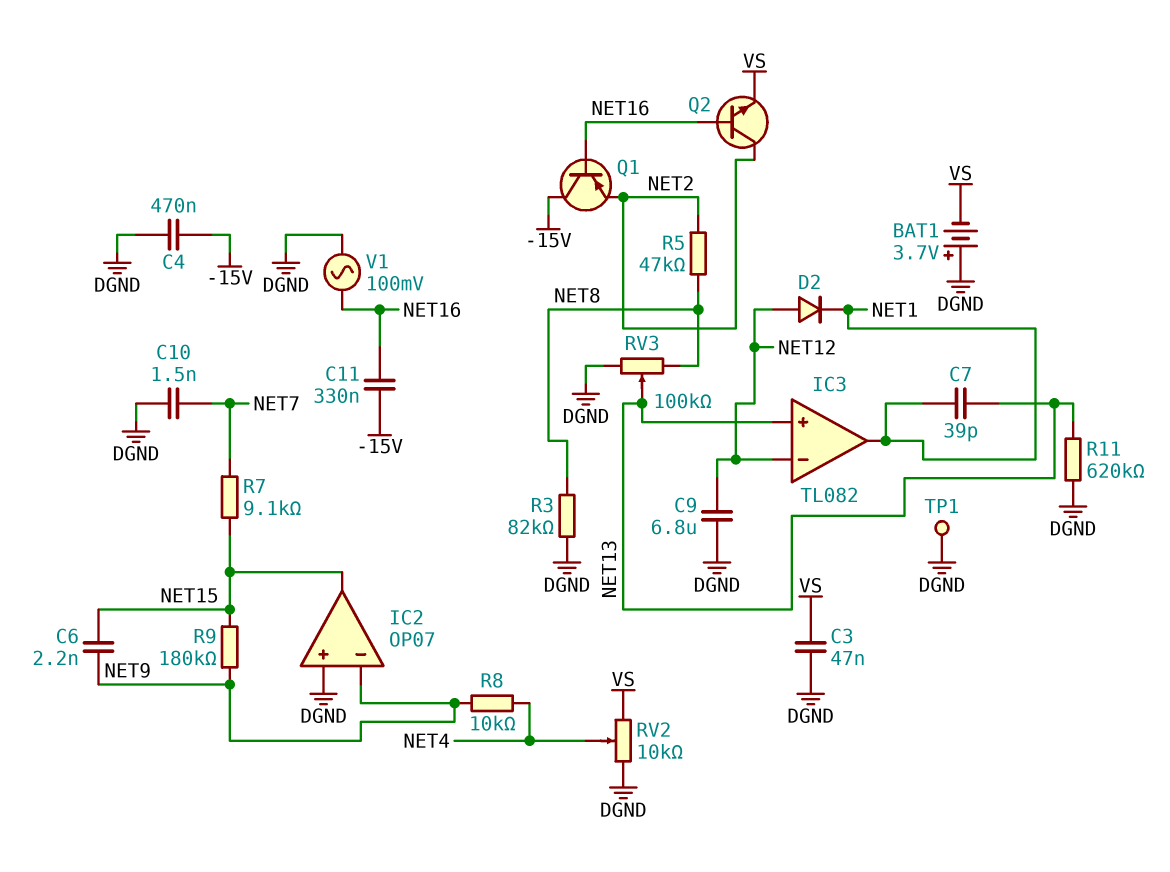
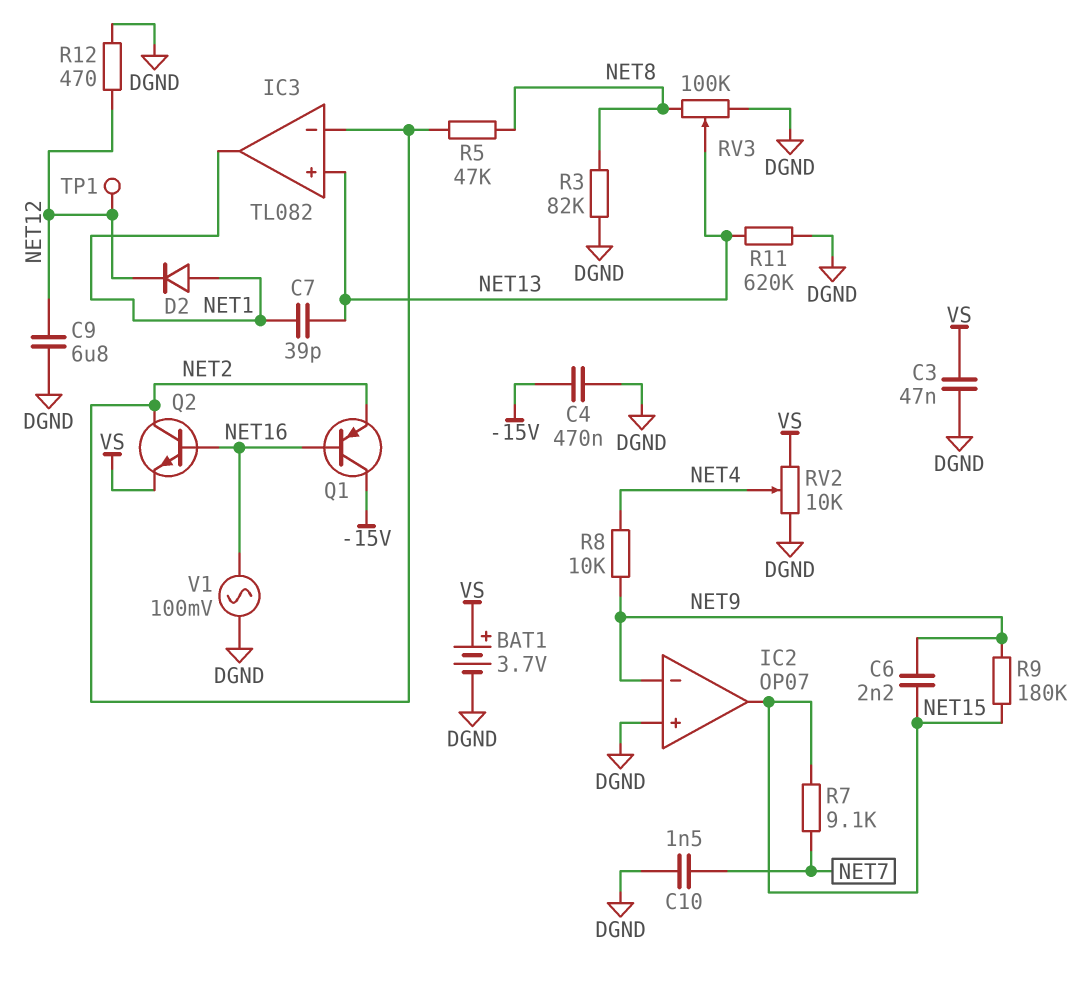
BAT1: 3.7V (plus DGND, minus VS) -> 3.7V (plus VS, minus DGND)
C11: 330nF (-15V, NET16) -> none
D2: diode (A NET12, K NET1) -> diode (A NET1, K NET12)
IC3 pin in-: NET12 -> NET2
R12: none -> 470 (DGND, NET12)
TP1: test point (DGND) -> test point (NET12)

